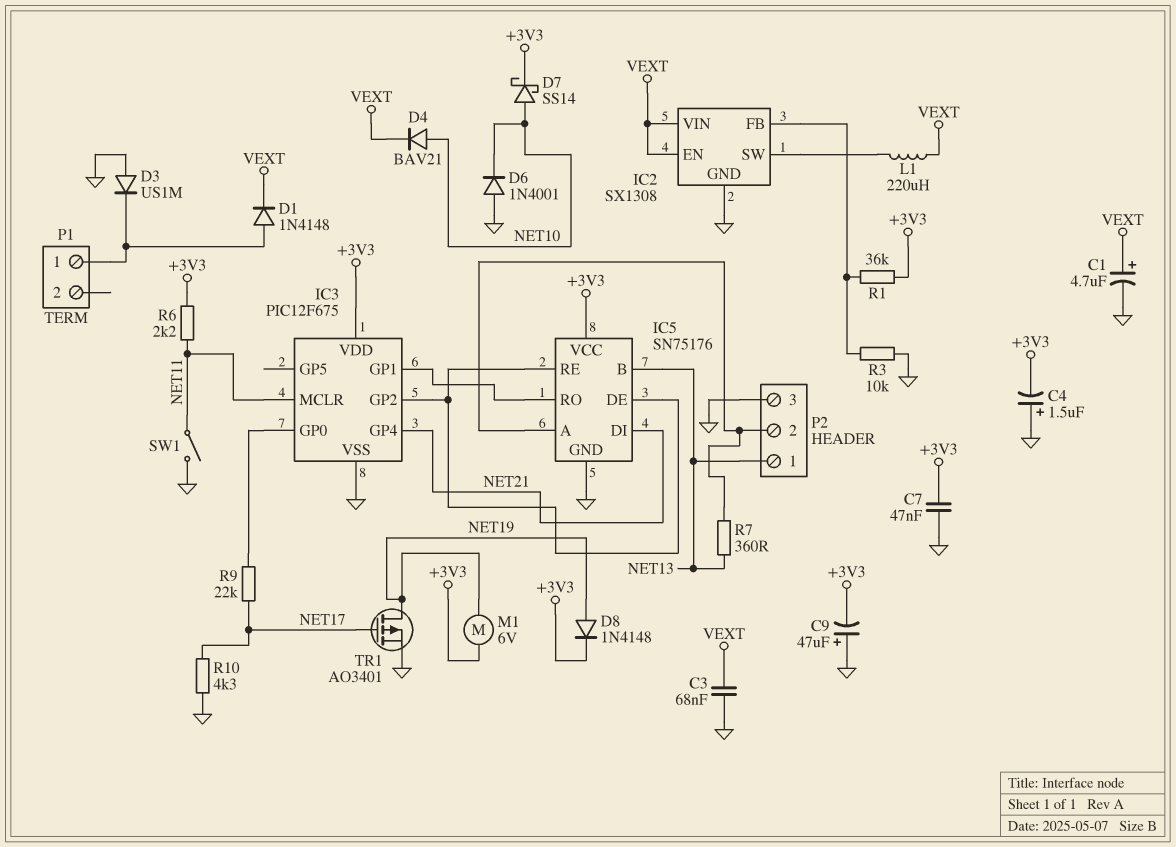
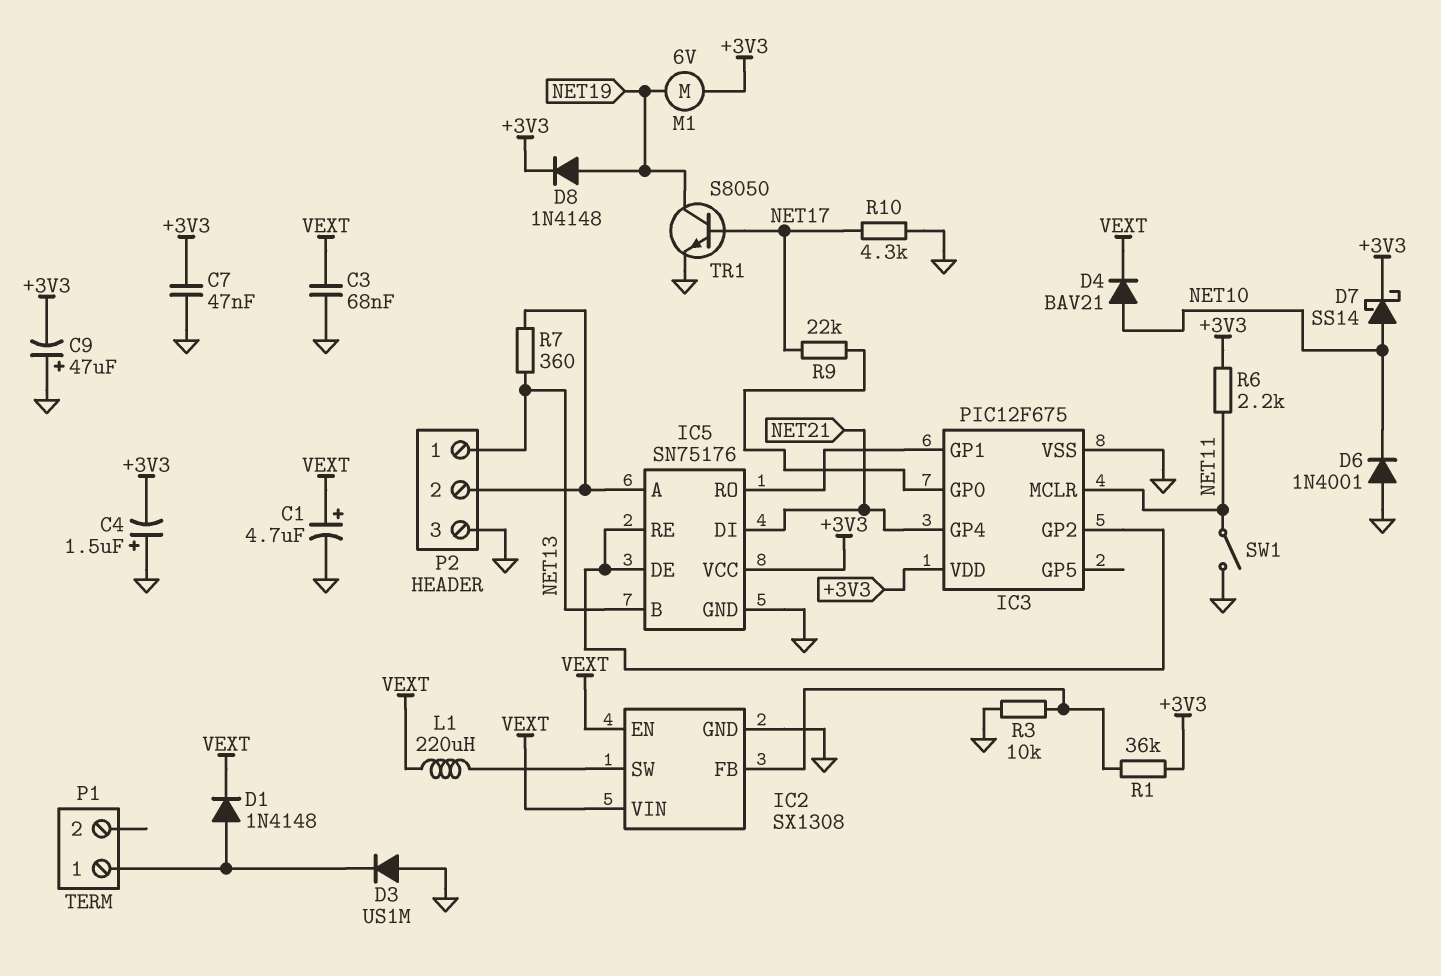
TR1: PMOS AO3401 (G NET17, D NET19, S GND) -> NPN S8050 (B NET17, C NET19, E GND)

